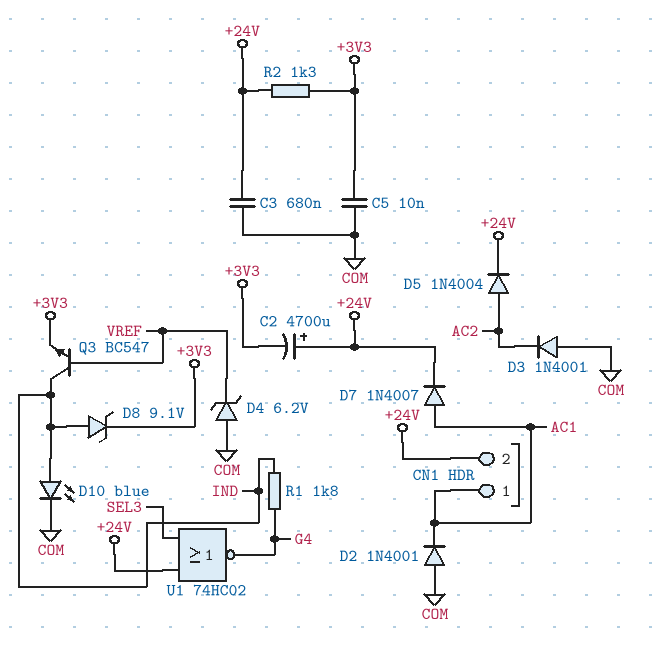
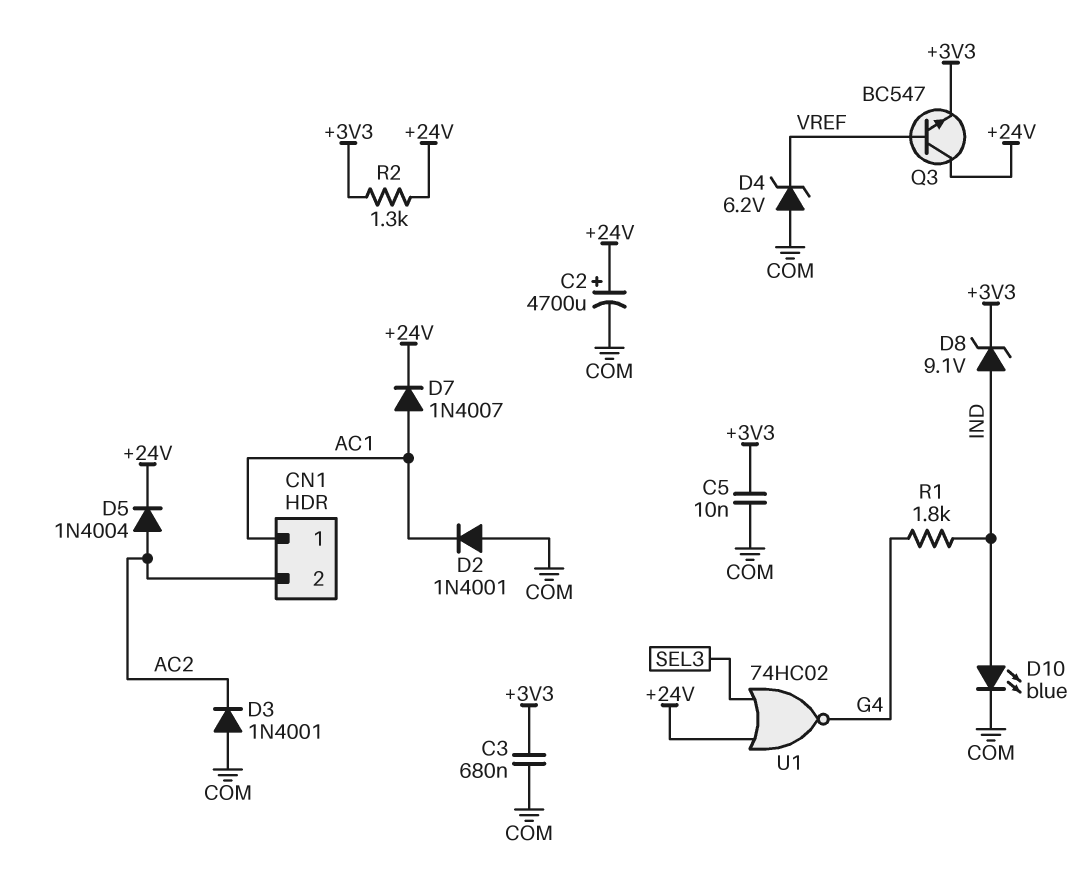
C2: 4700uF (plus +24V, minus +3V3) -> 4700uF (plus +24V, minus COM)
C3: 680nF (+24V, COM) -> 680nF (+3V3, COM)
CN1 pin 2: +24V -> AC2
Q3: NPN BC547 (B VREF, C IND, E +3V3) -> NPN BC547 (B VREF, C +24V, E +3V3)

